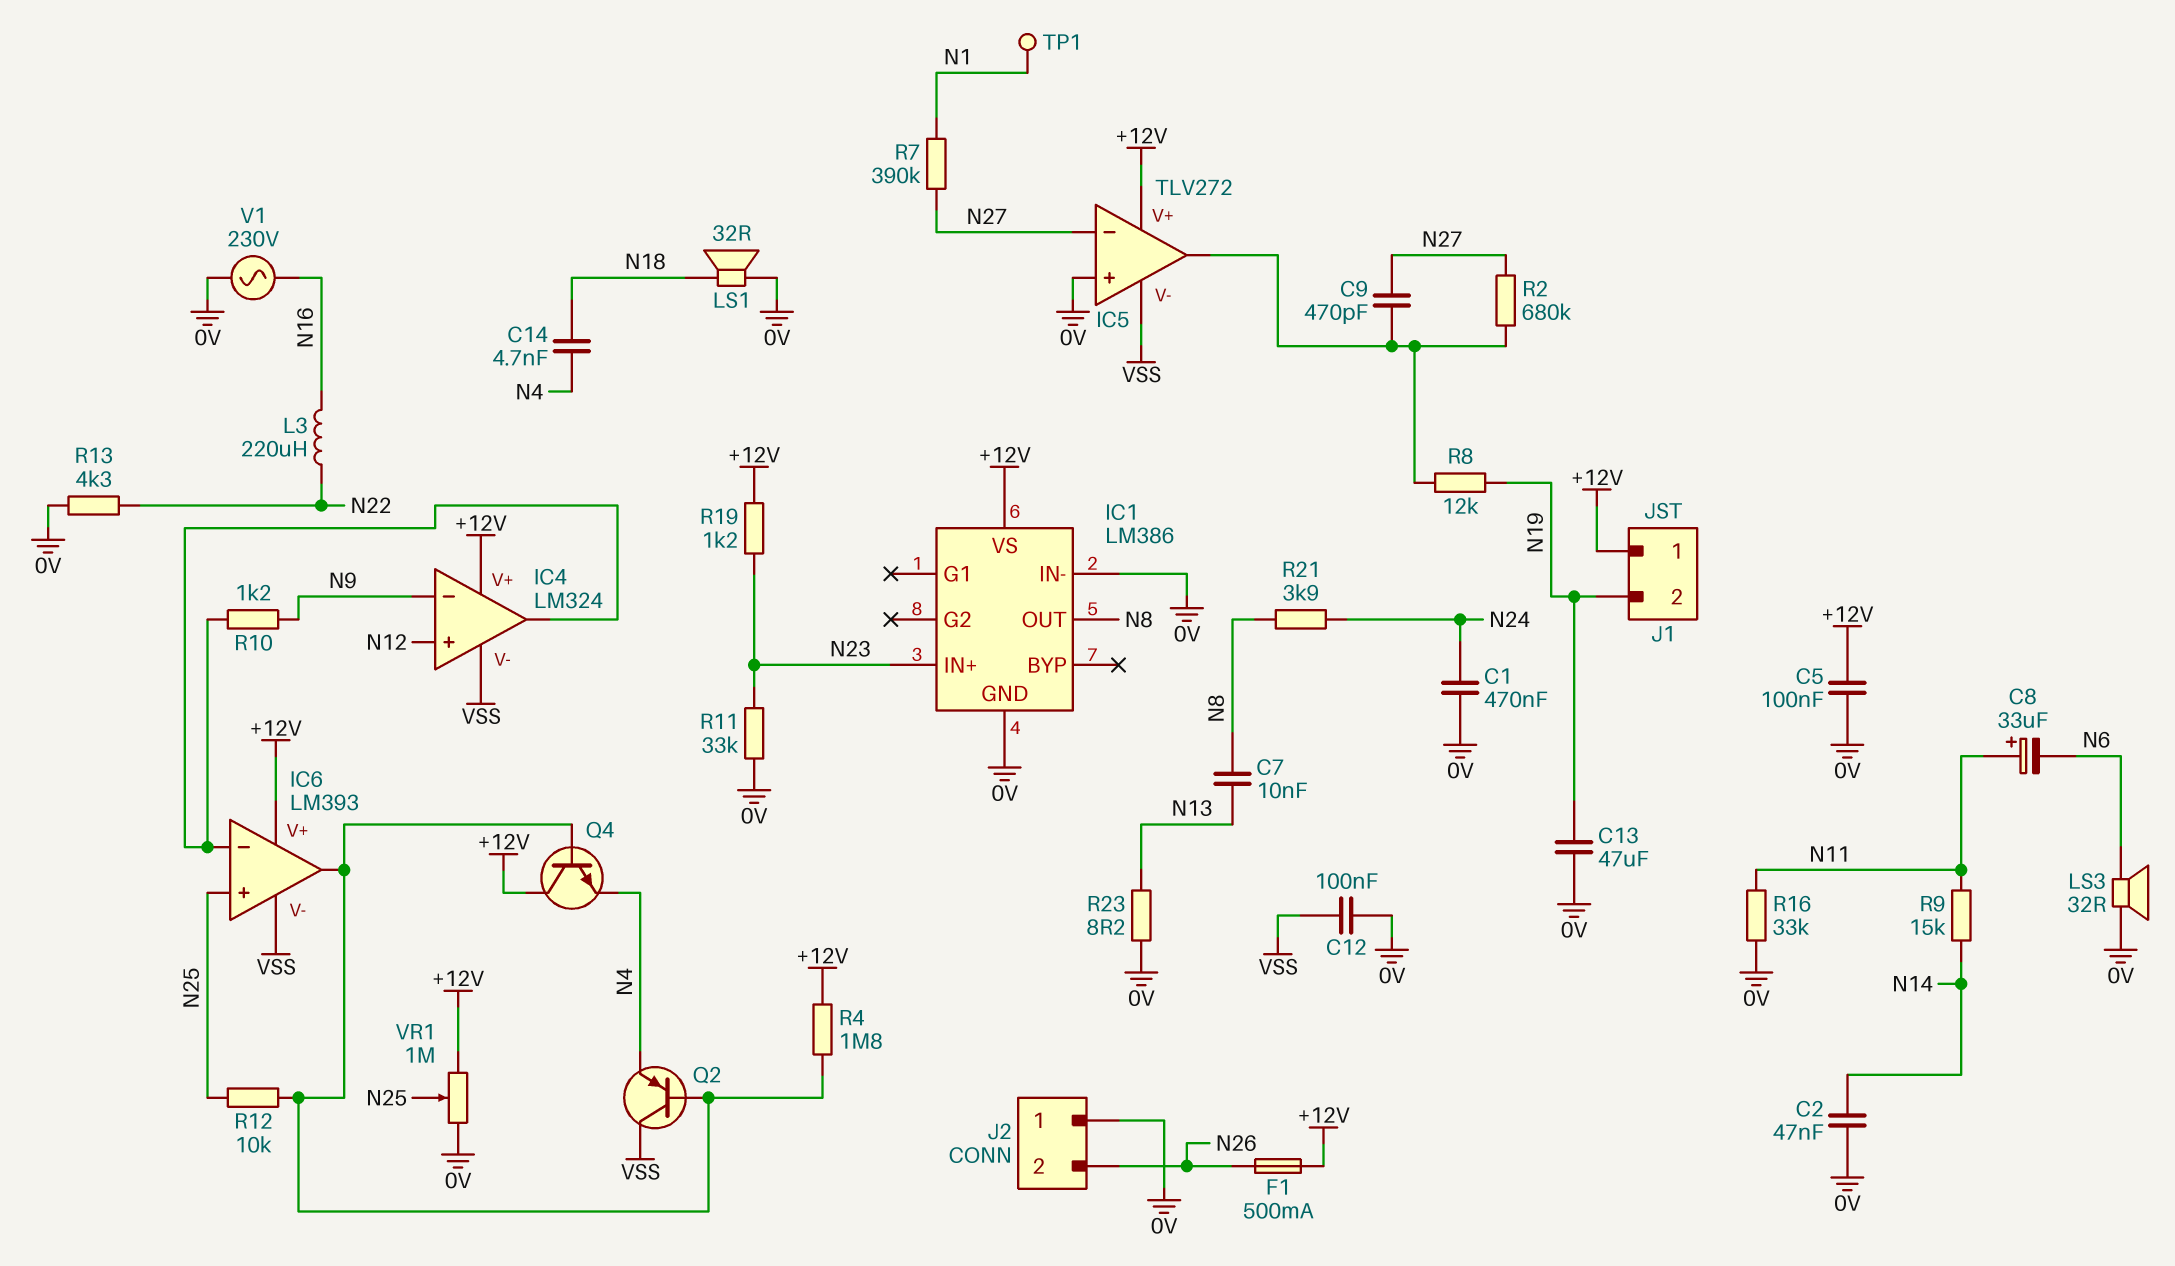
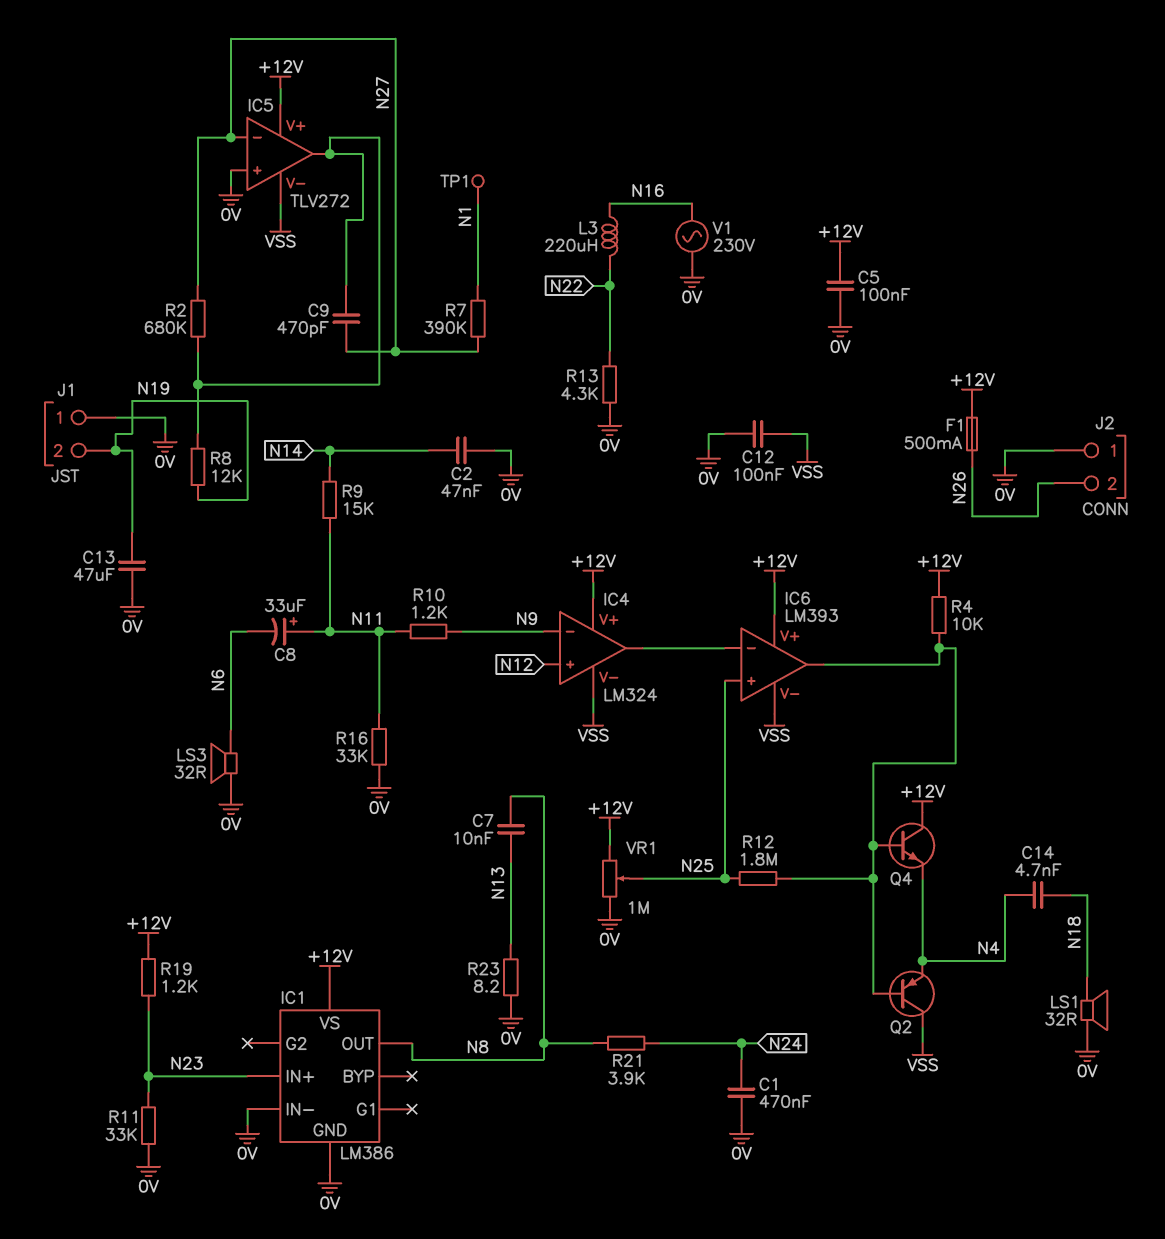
J1 pin 1: +12V -> 0V
R4: 1.8M (+12V, IC6/out) -> 10k (+12V, IC6/out)
R10: 1.2k (IC4/out, N9) -> 1.2k (N9, N11)
R12: 10k (IC6/out, N25) -> 1.8M (IC6/out, N25)

